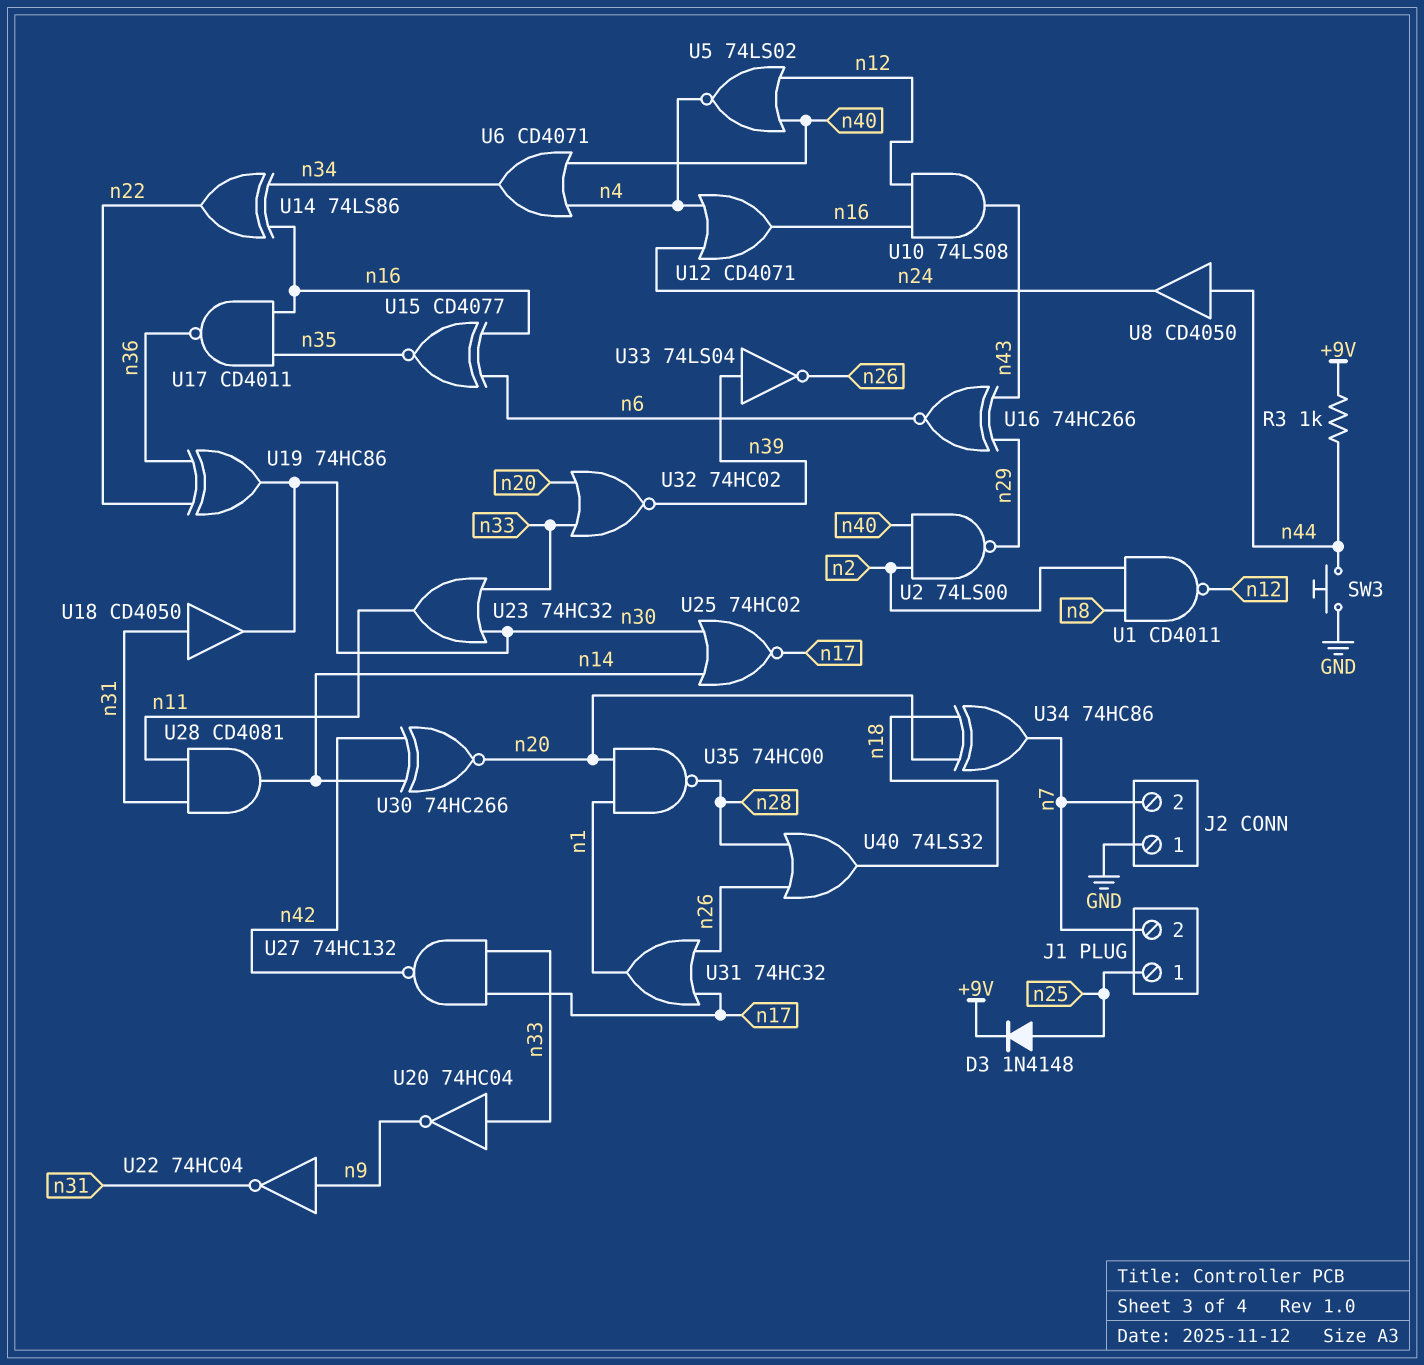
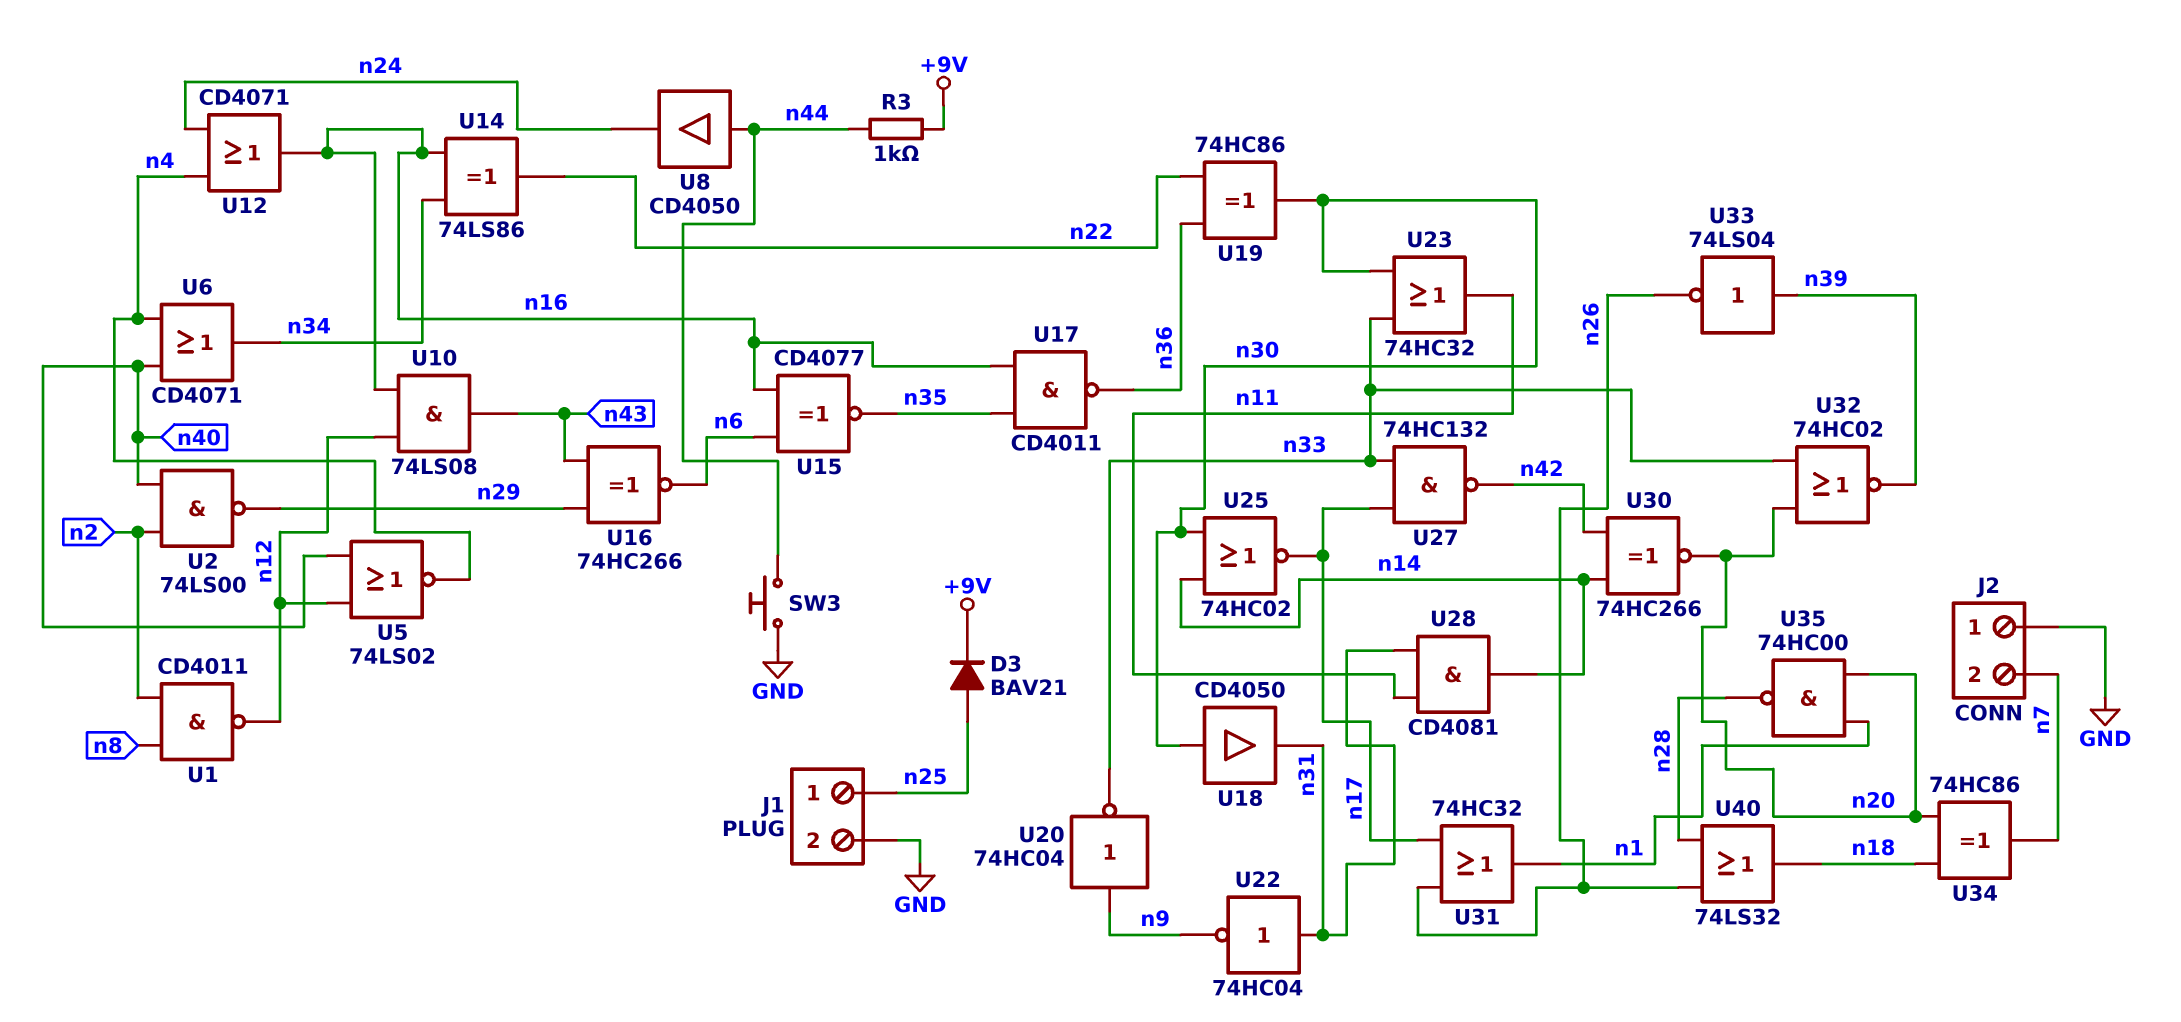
D3: diode 1N4148 (A n25, K +9V) -> diode BAV21 (A n25, K +9V)
J1 pin 2: n7 -> GND
U18: buffer CD4050 (in n31, out n30) -> buffer CD4050 (in n30, out n31)
U20: NOT 74HC04 (in n33, out n9) -> NOT 74HC04 (in n9, out n33)
U22: NOT 74HC04 (in n9, out n31) -> NOT 74HC04 (in n31, out n9)

